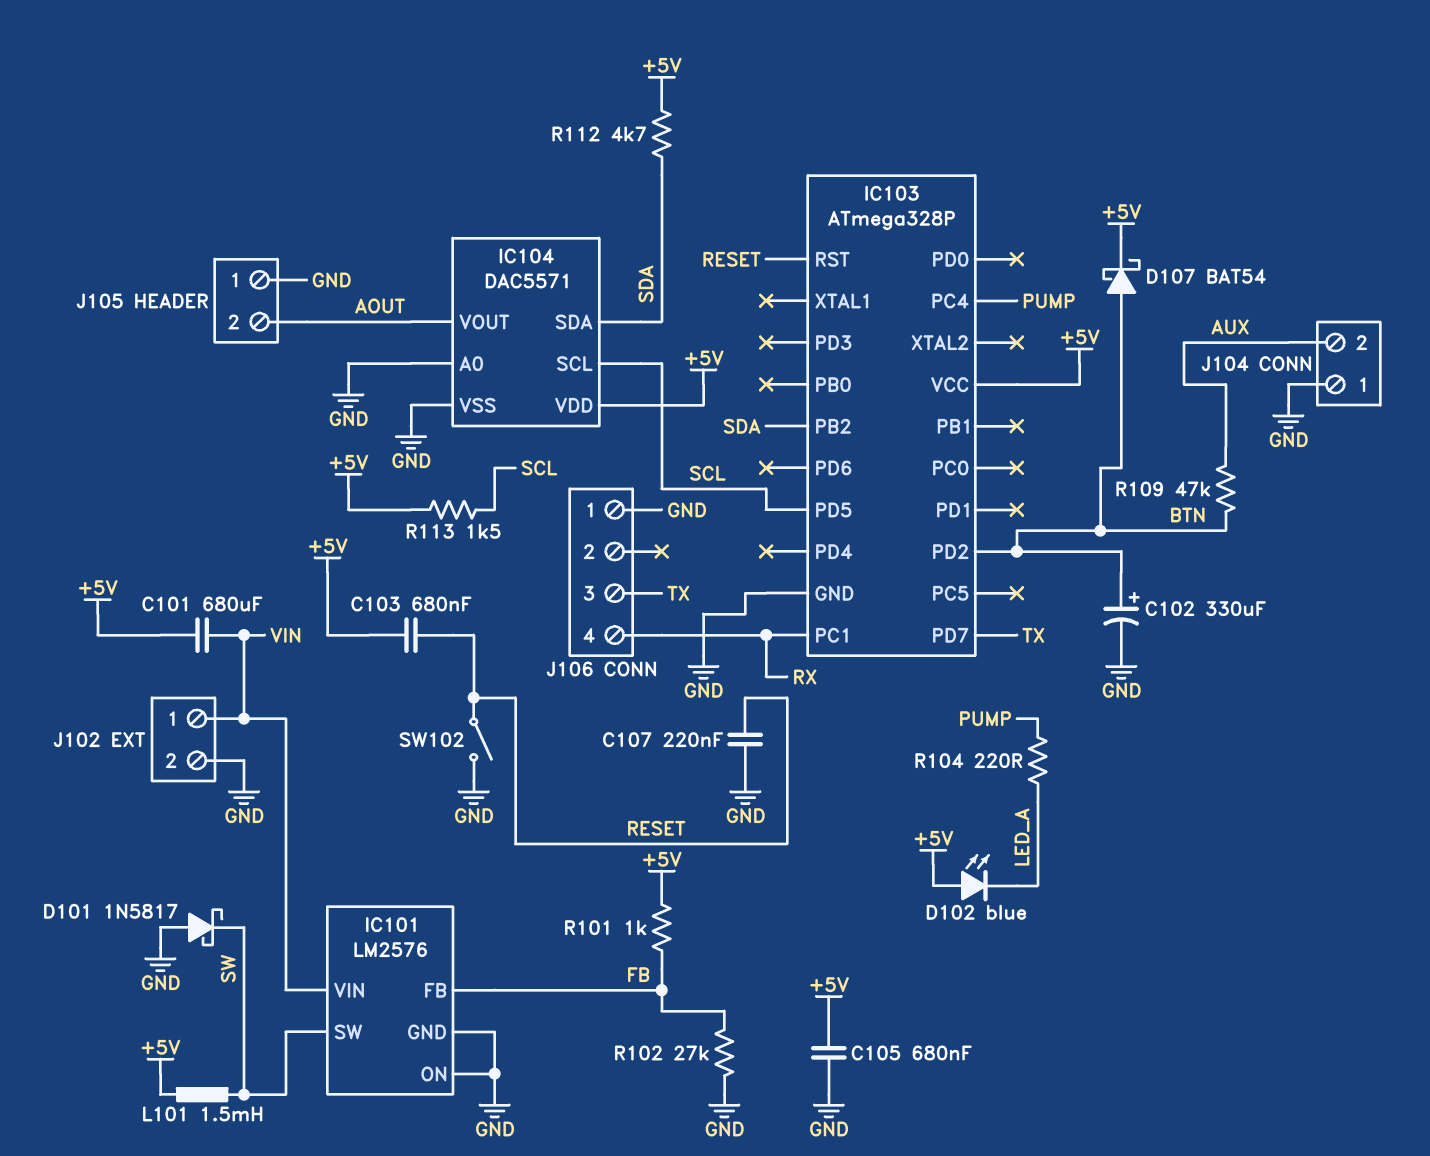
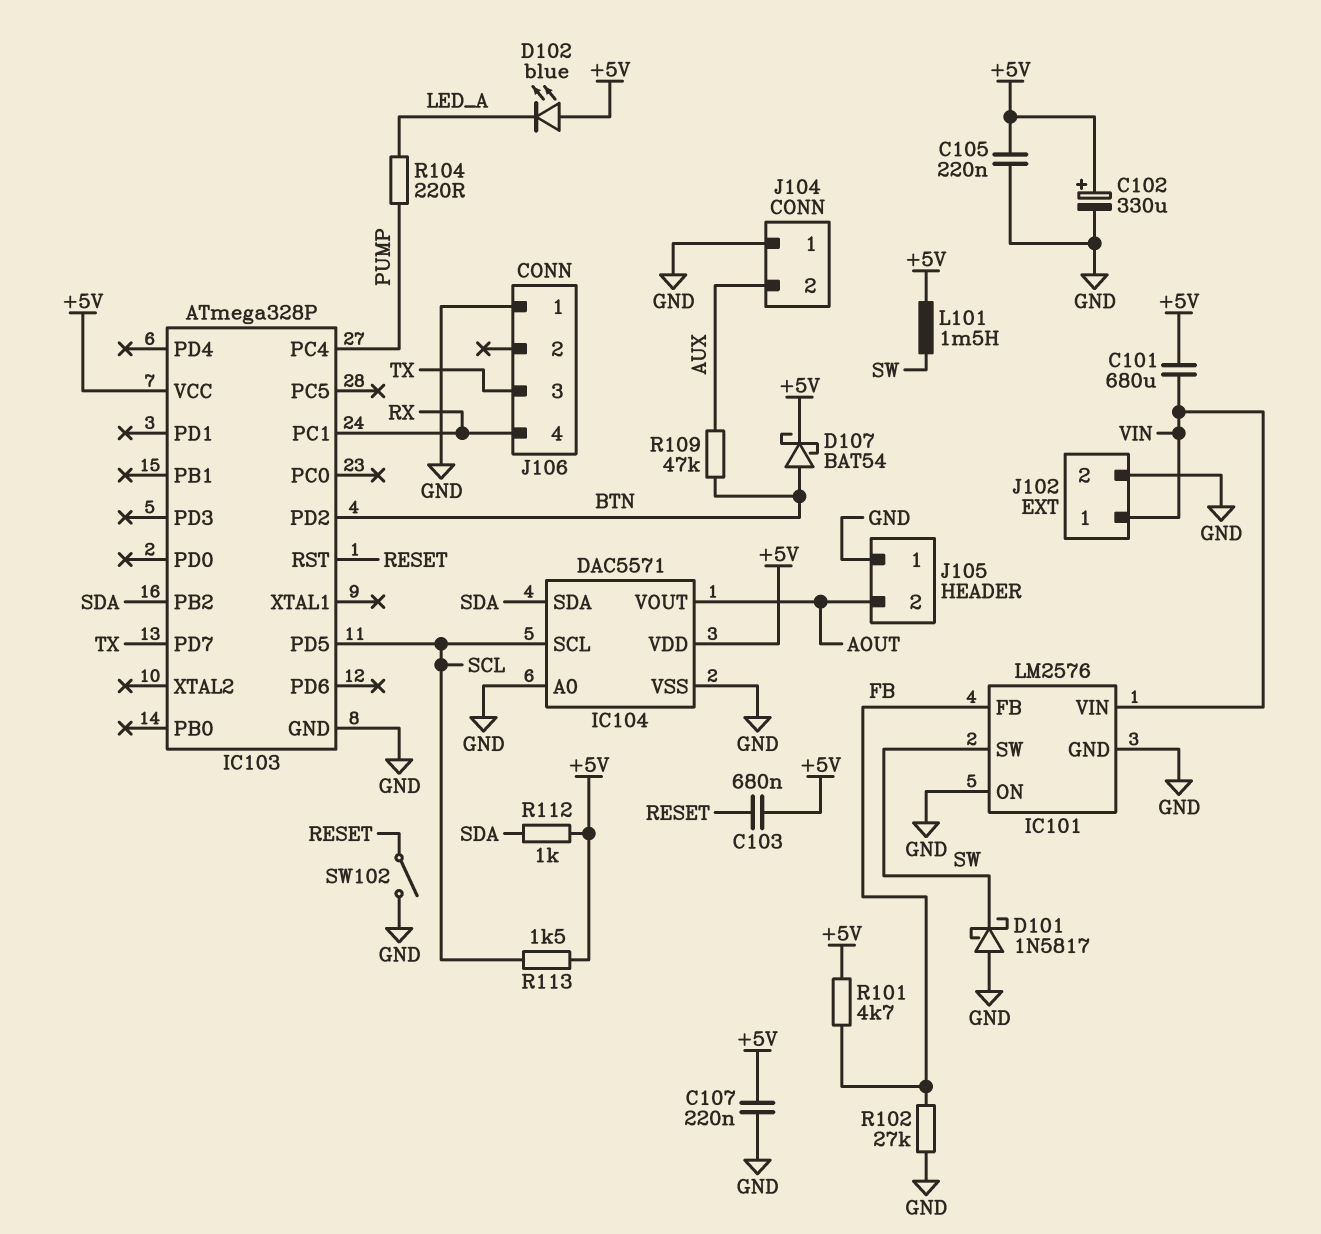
C102: 330uF (plus BTN, minus GND) -> 330uF (plus +5V, minus GND)
C105: 680nF (+5V, GND) -> 220nF (+5V, GND)
C107: 220nF (GND, RESET) -> 220nF (+5V, GND)
R101: 1k (+5V, FB) -> 4.7k (+5V, FB)
R112: 4.7k (+5V, SDA) -> 1k (+5V, SDA)

